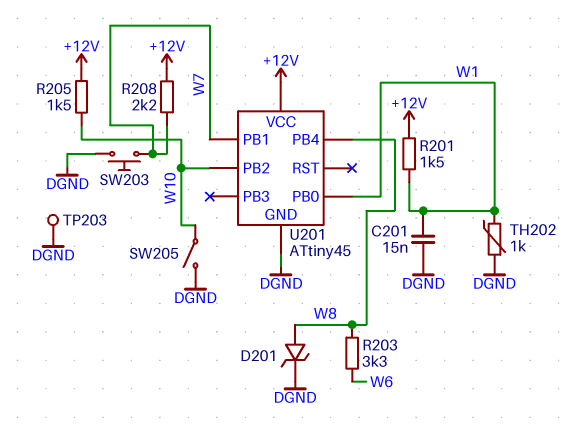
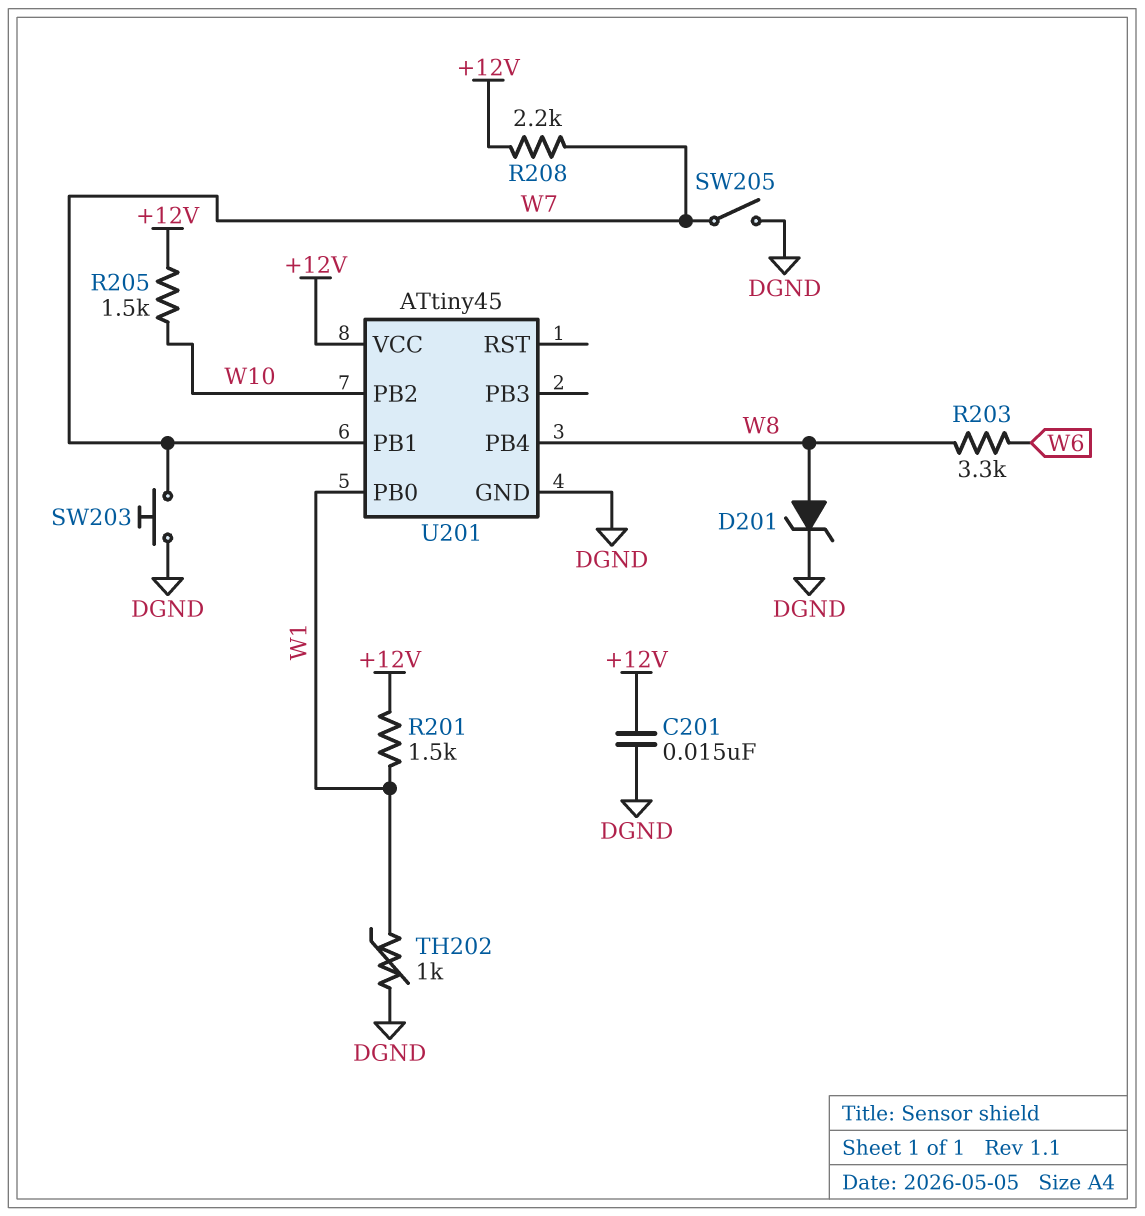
C201: 15nF (DGND, W1) -> 15nF (+12V, DGND)
SW205: switch (DGND, W10) -> switch (DGND, W7)
TP203: test point (DGND) -> none

